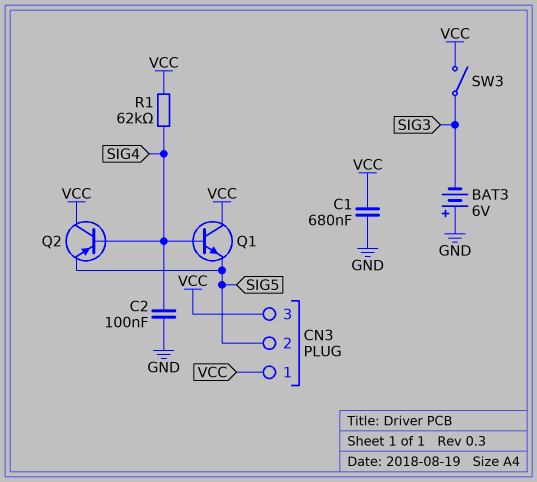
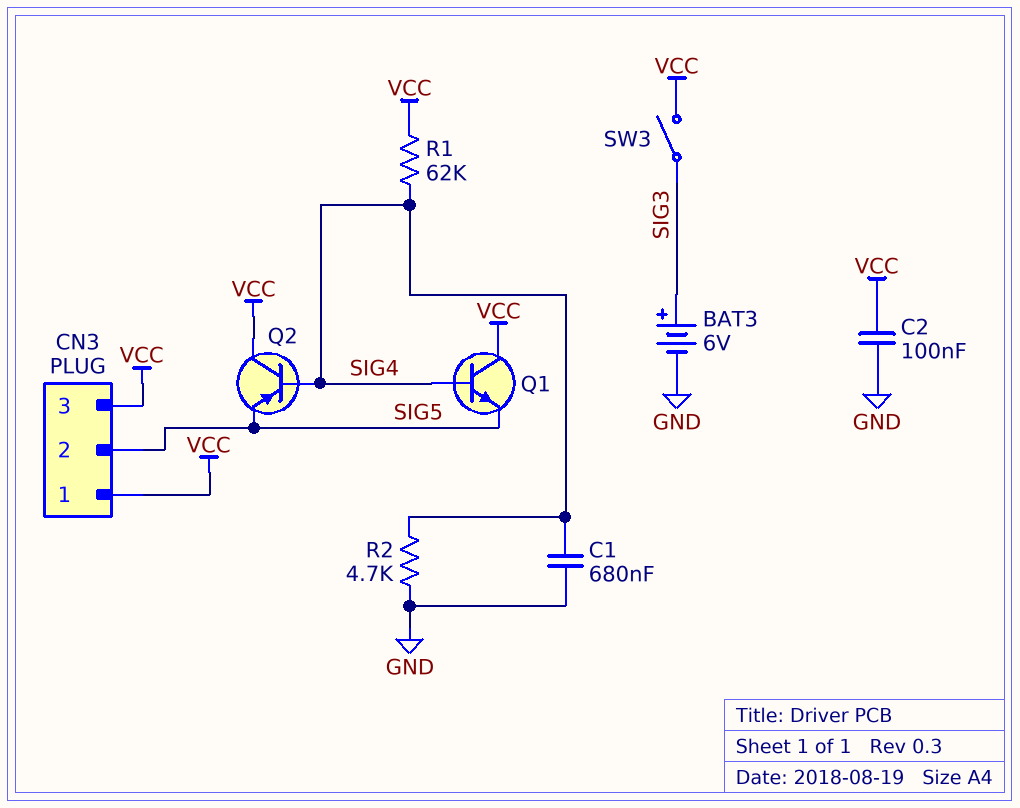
BAT3: 6V (plus GND, minus SIG3) -> 6V (plus SIG3, minus GND)
C1: 680nF (GND, VCC) -> 680nF (GND, SIG4)
C2: 100nF (GND, SIG4) -> 100nF (GND, VCC)
R2: none -> 4.7k (GND, SIG4)

